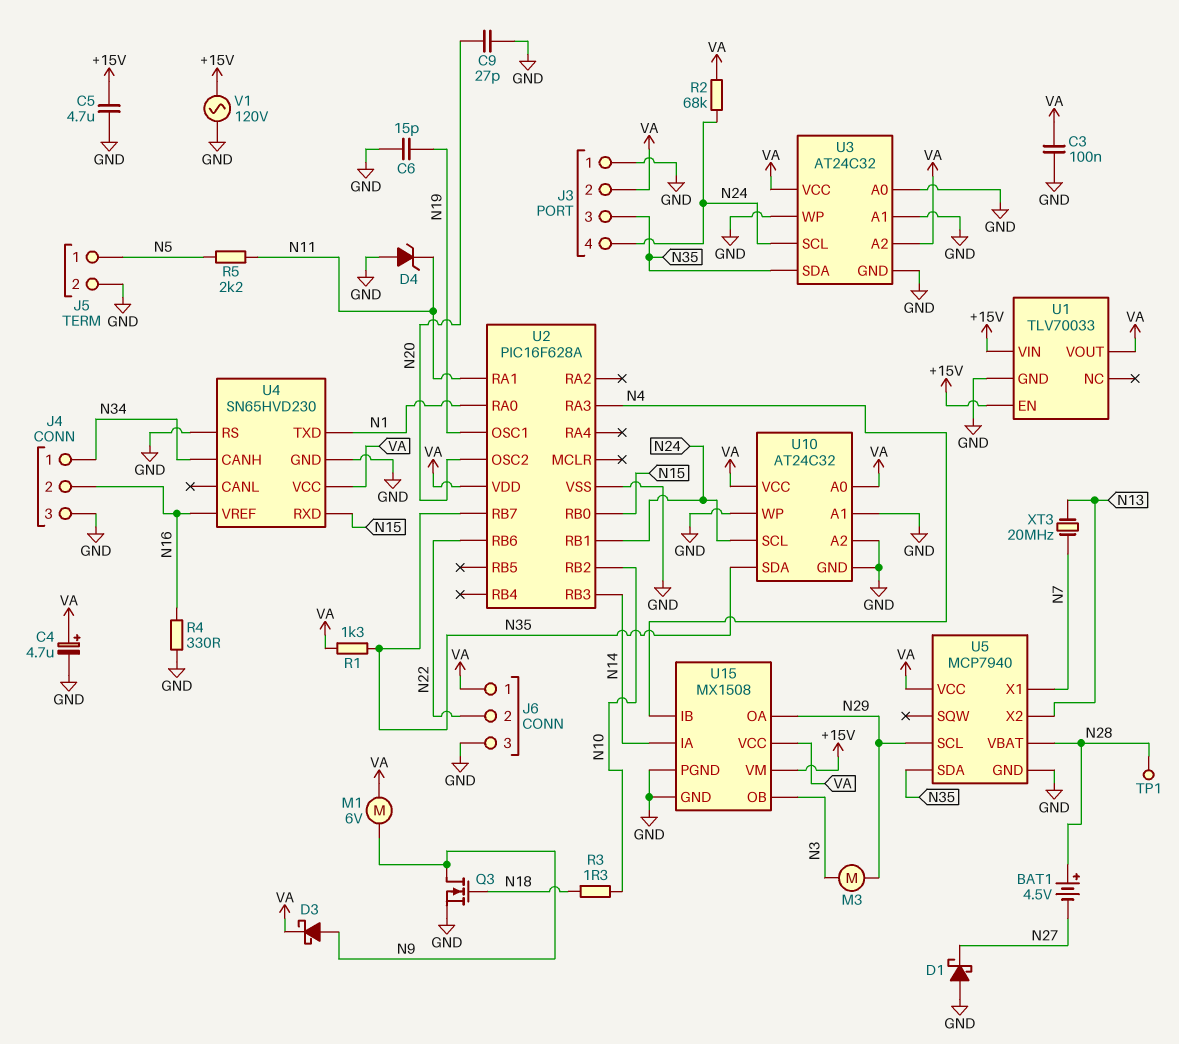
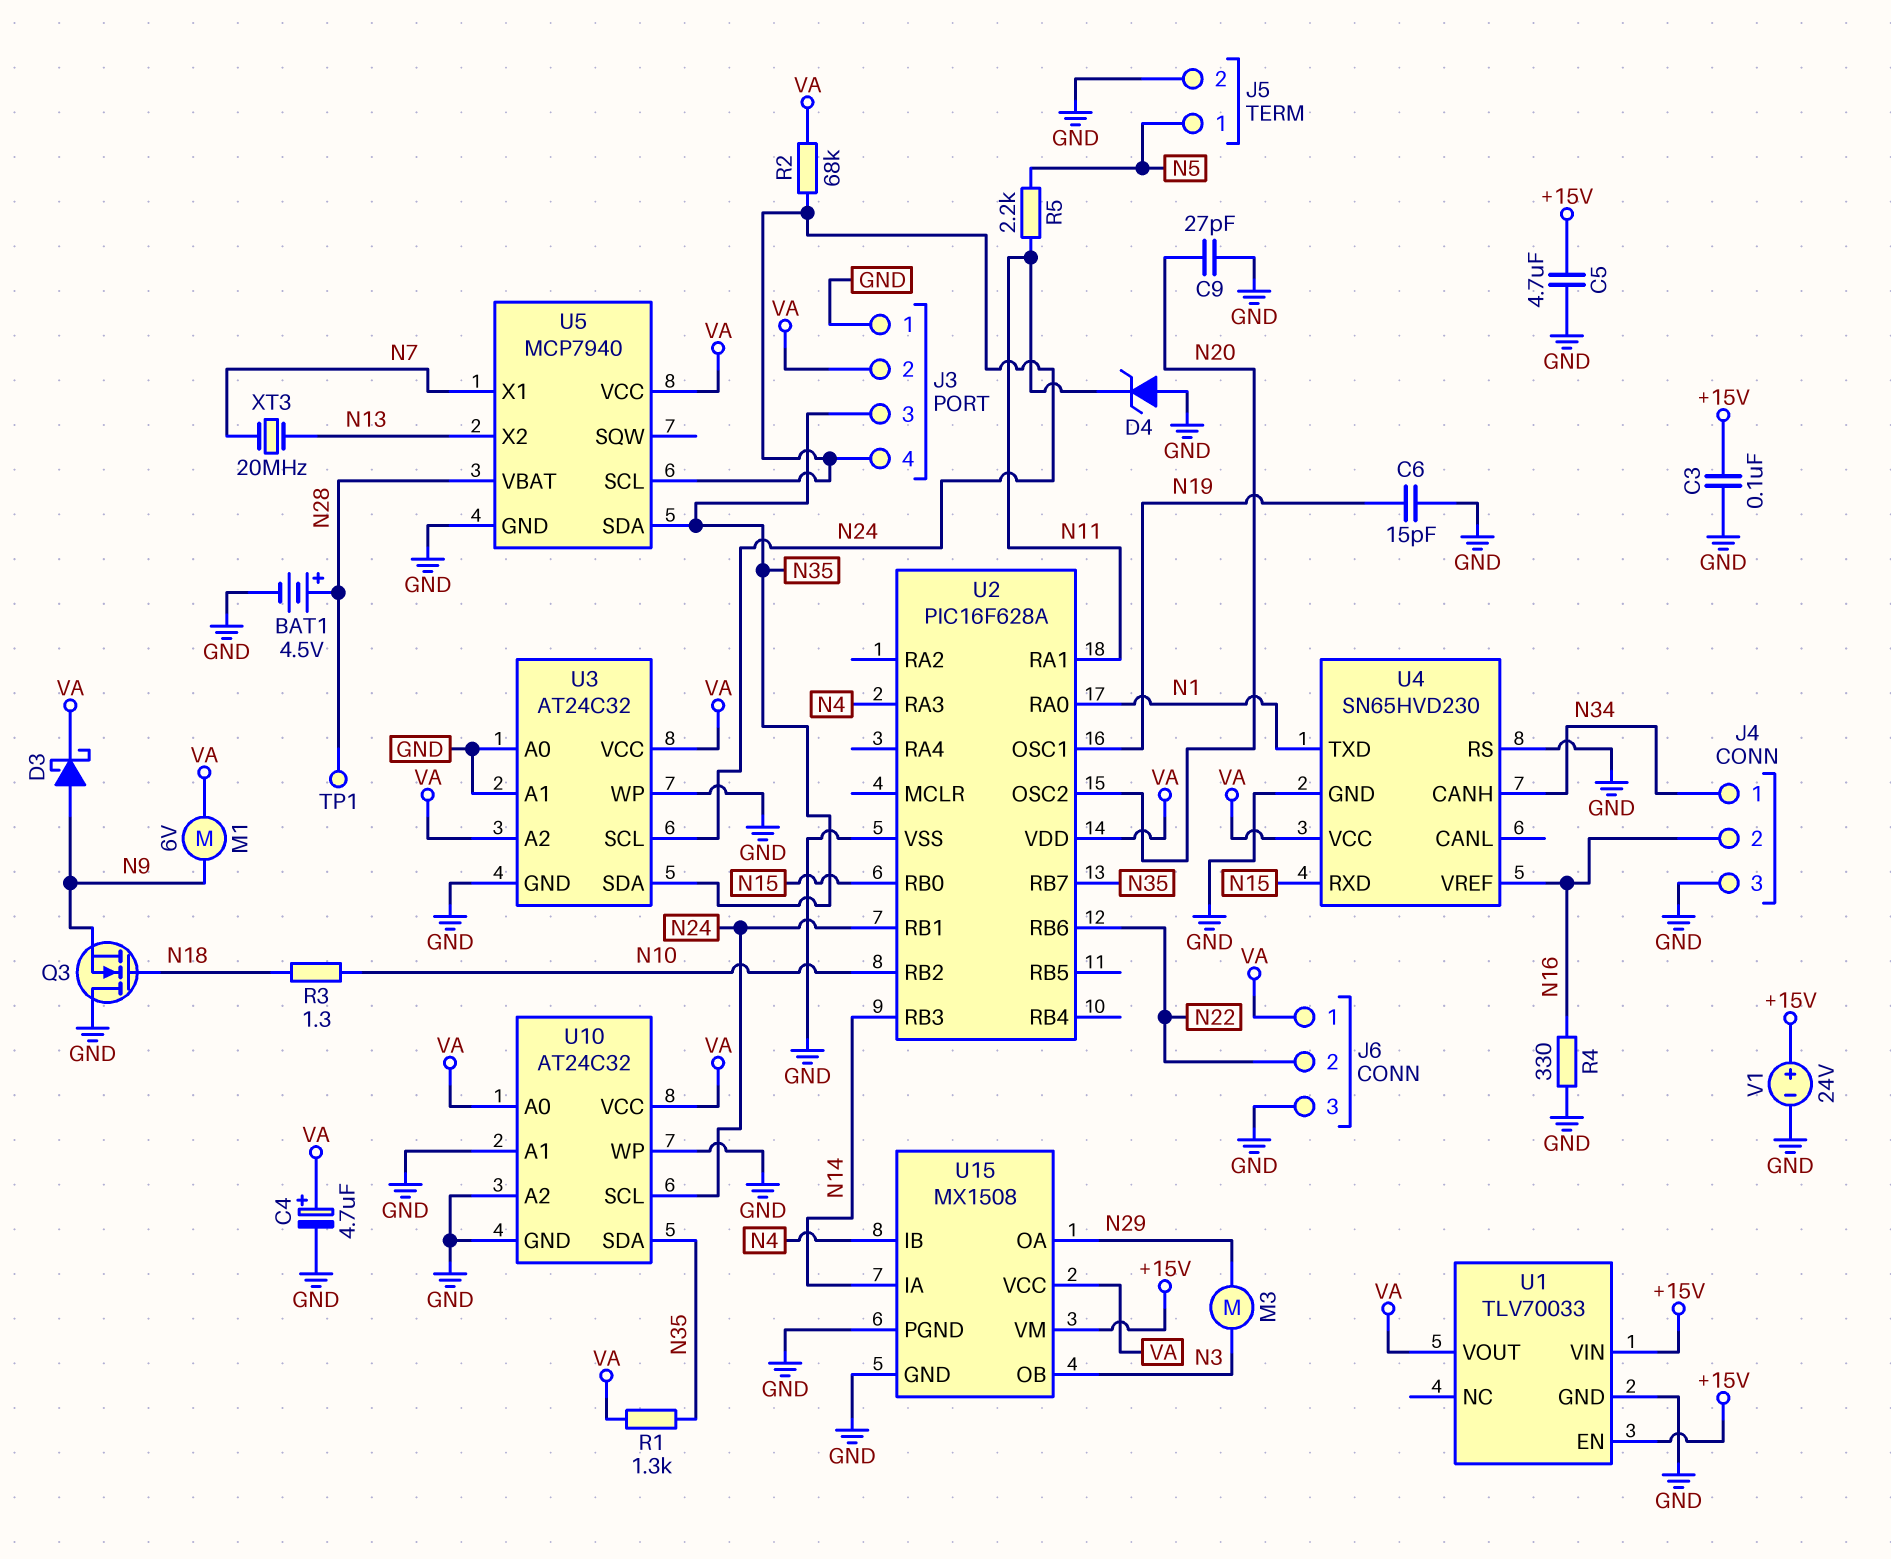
BAT1: 4.5V (plus N28, minus N27) -> 4.5V (plus N28, minus GND)
C3: 100nF (GND, VA) -> 100nF (+15V, GND)
D1: schottky (A GND, K N27) -> none
Q3: NMOS (G N18, D N9, S GND) -> NMOS (G N18, D GND, S N9)
U5 pin SCL: N29 -> N24
V1: AC 120V (+15V, GND) -> 24V (plus +15V, minus GND)

